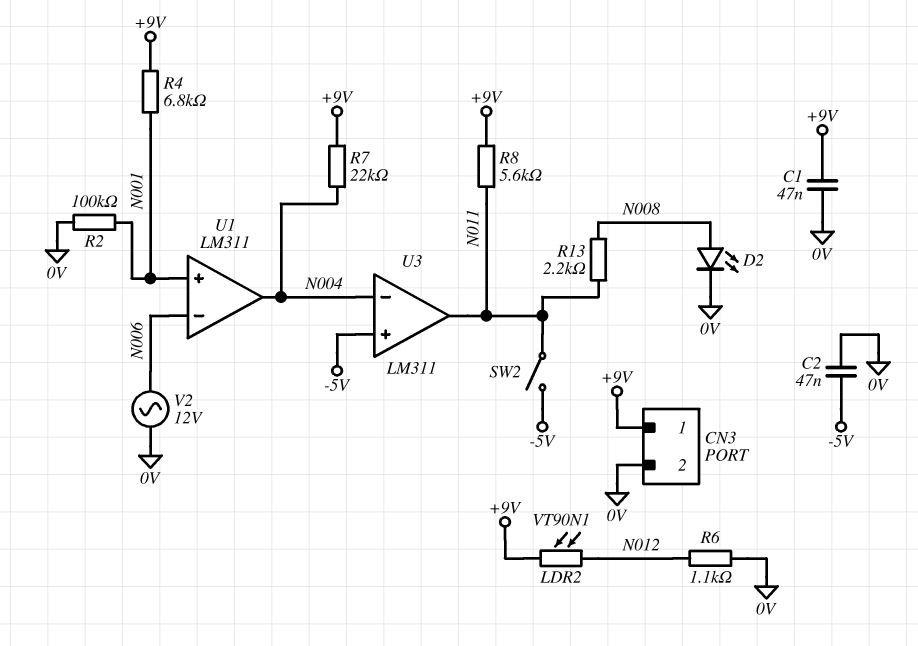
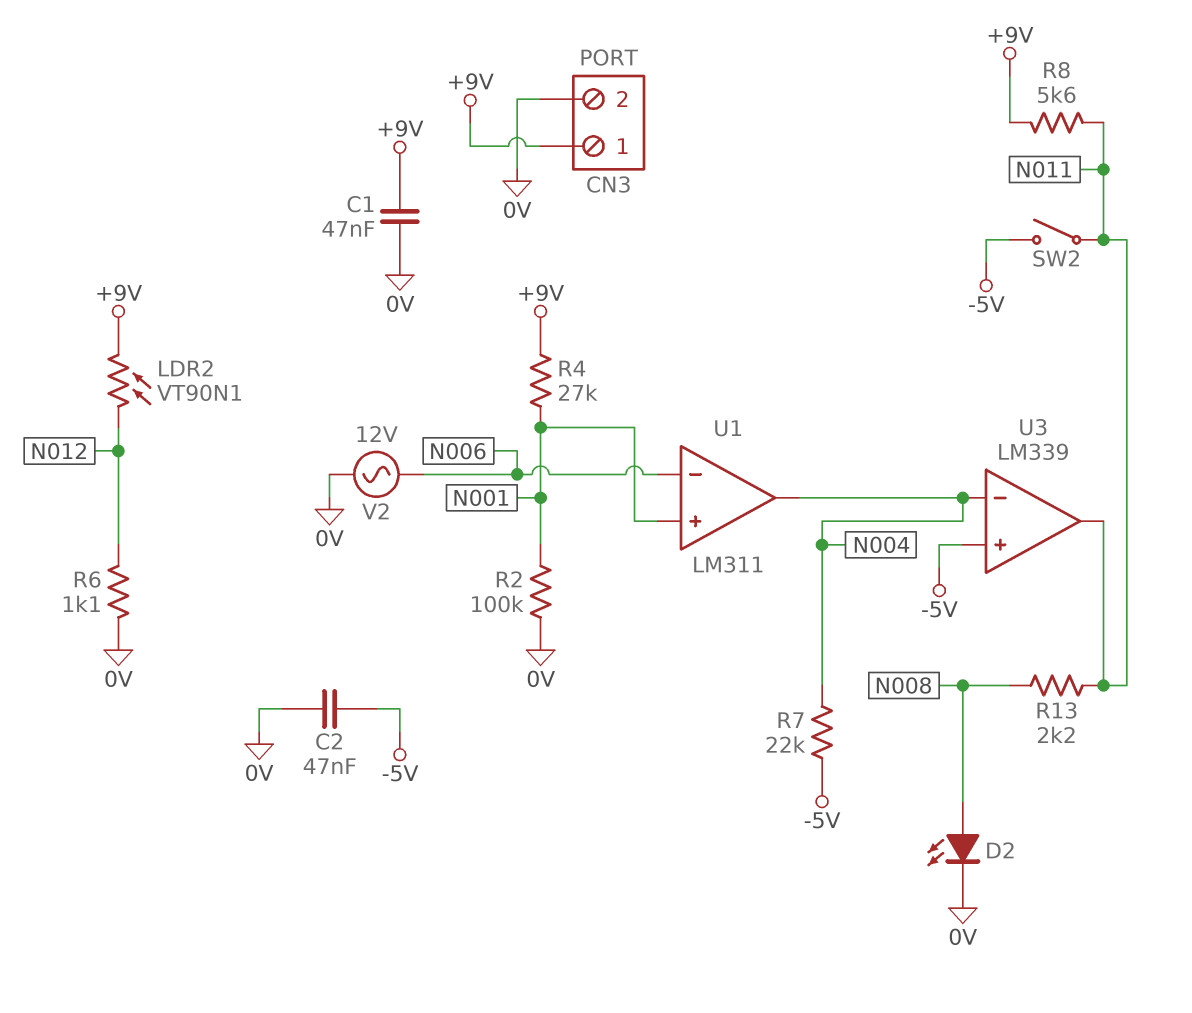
R4: 6.8k (+9V, N001) -> 27k (+9V, N001)
R7: 22k (+9V, N004) -> 22k (-5V, N004)
U3: LM311 -> LM339

